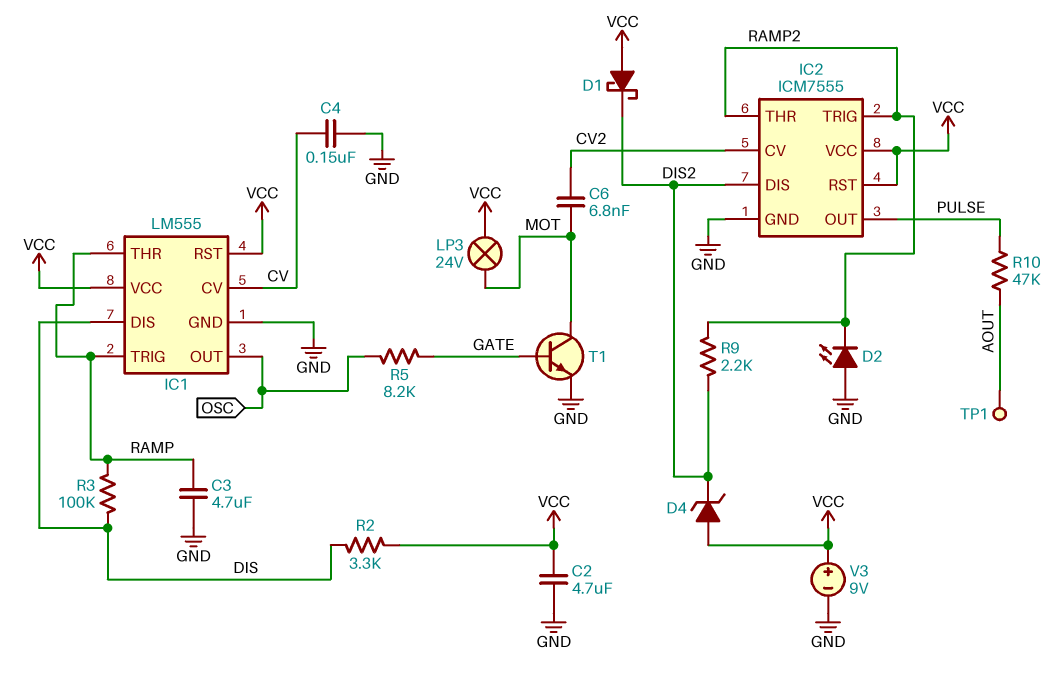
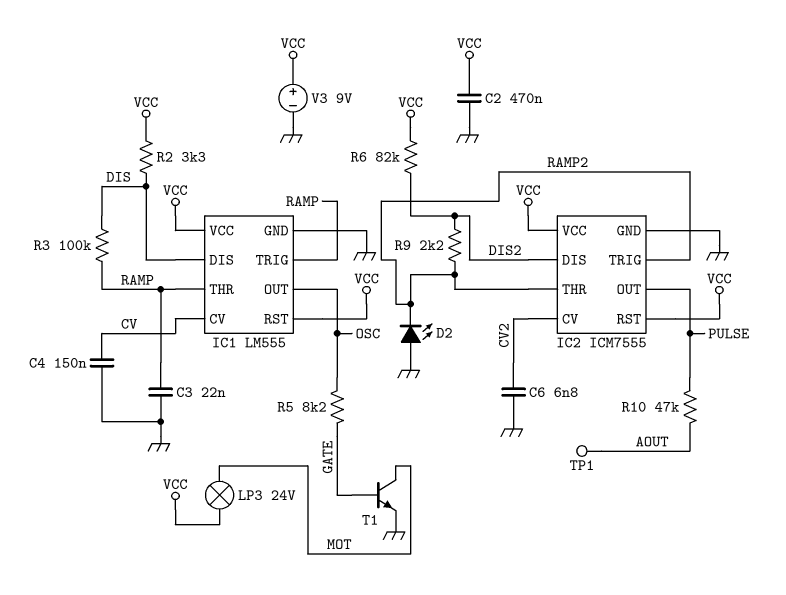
C2: 4.7uF (GND, VCC) -> 470nF (GND, VCC)
C3: 4.7uF (GND, RAMP) -> 22nF (GND, RAMP)
C6: 6.8nF (CV2, MOT) -> 6.8nF (CV2, GND)
D1: schottky (A VCC, K DIS2) -> none
D4: zener (A VCC, K DIS2) -> none
R6: none -> 82k (DIS2, VCC)

